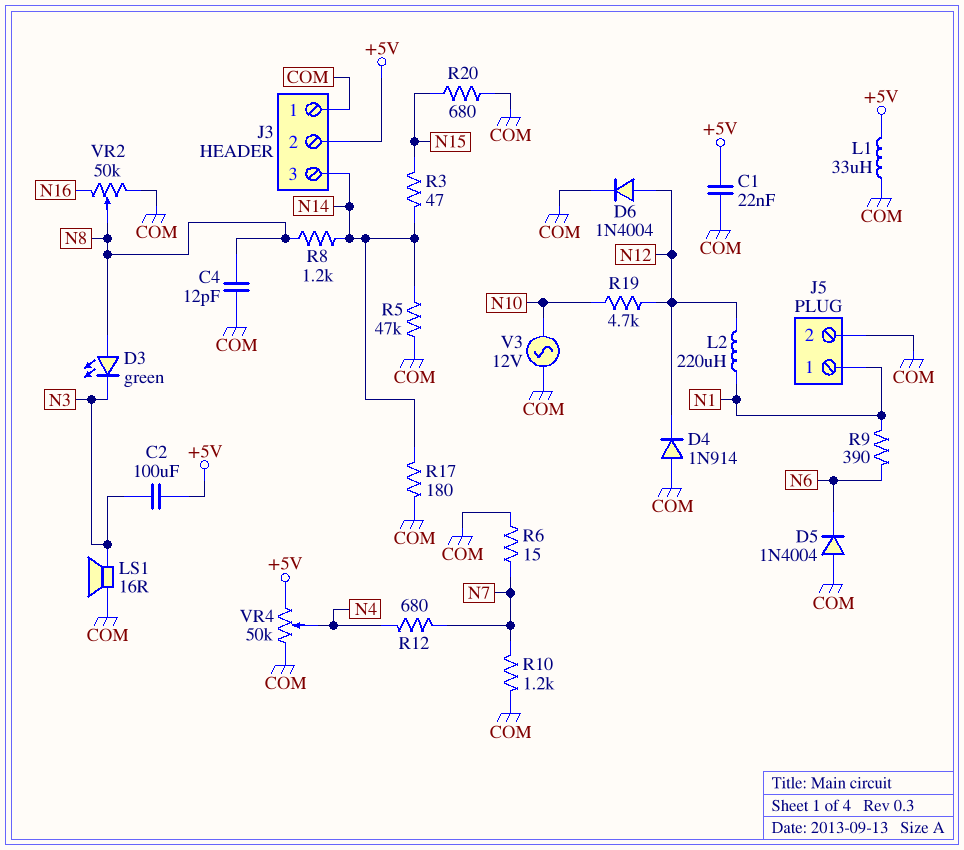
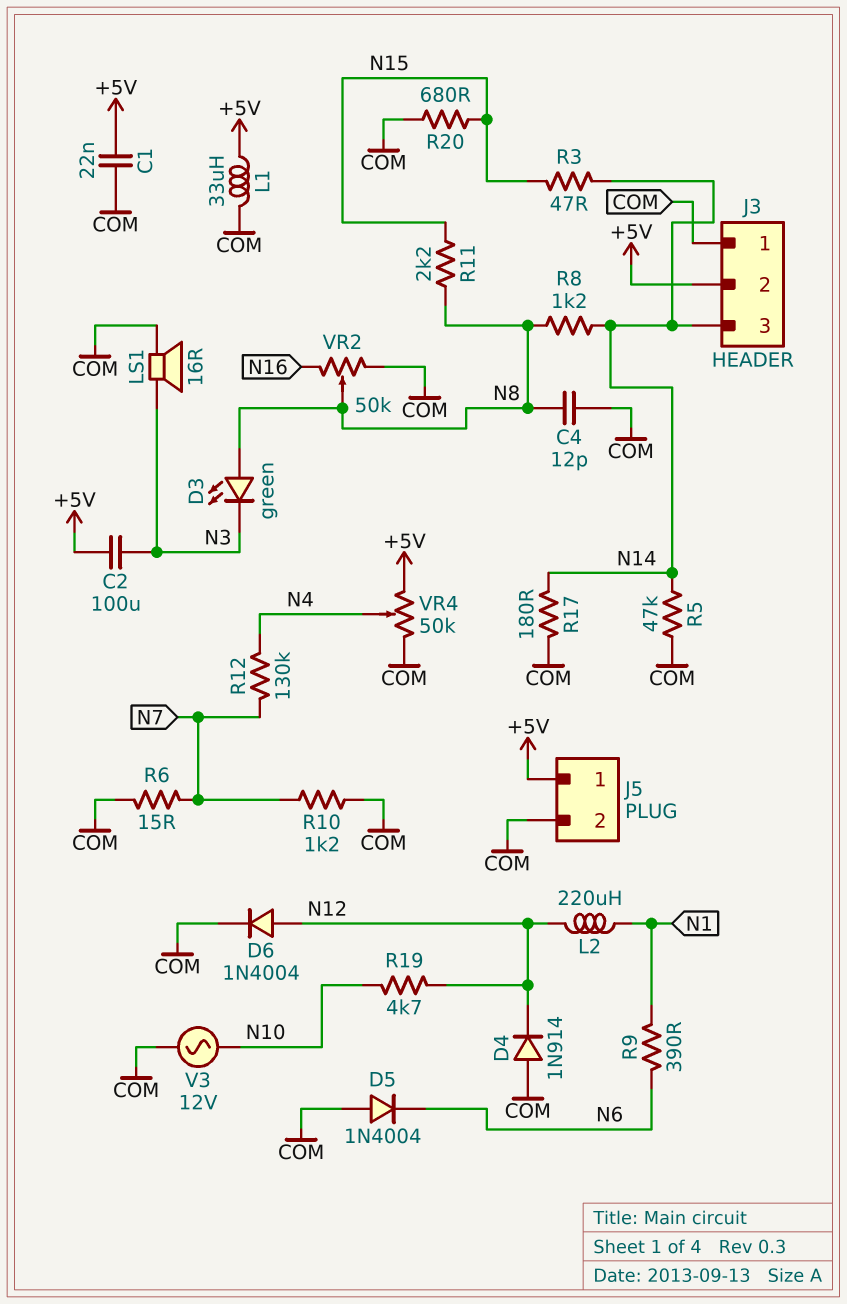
J5 pin 1: N1 -> +5V
R11: none -> 2.2k (N8, N15)
R12: 680 (N4, N7) -> 130k (N4, N7)

